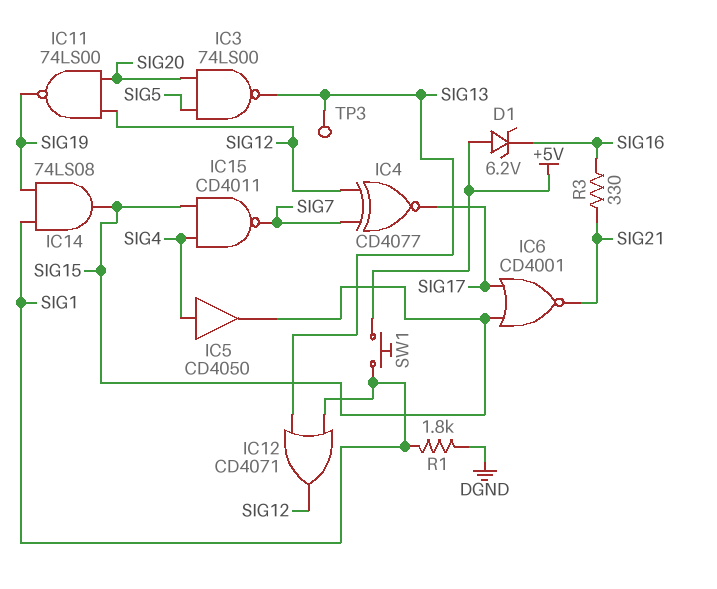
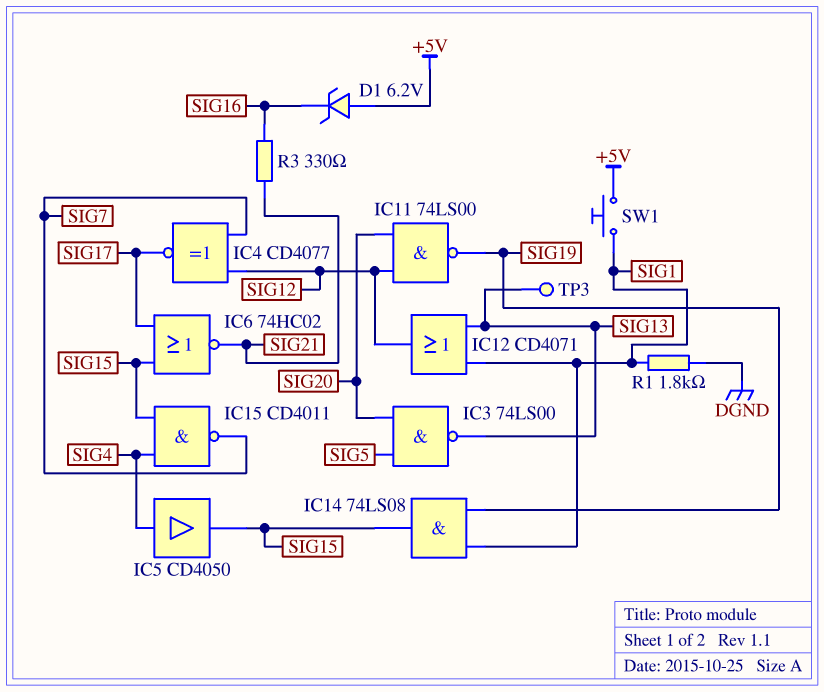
IC6: NOR CD4001 (in SIG15, in SIG17, out SIG21) -> NOR 74HC02 (in SIG15, in SIG17, out SIG21)

